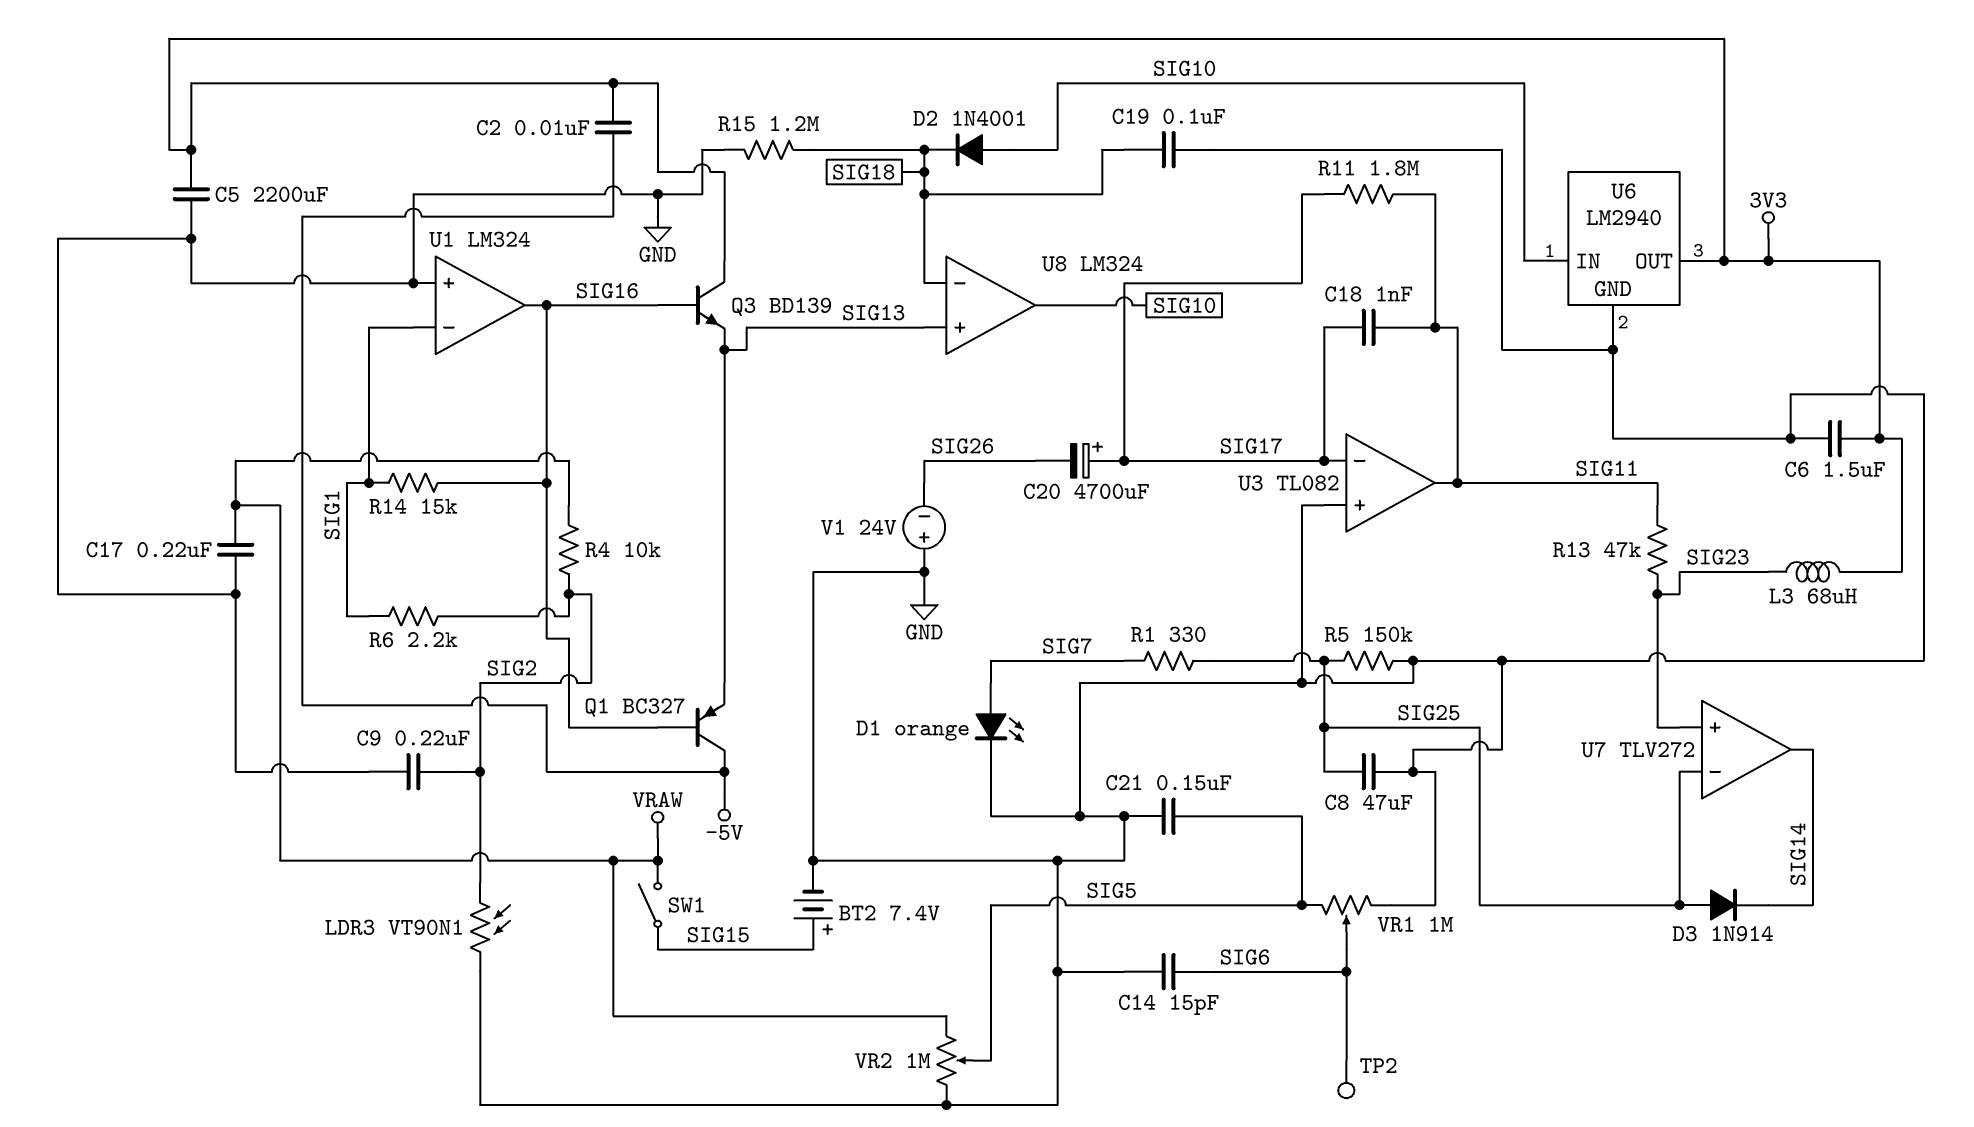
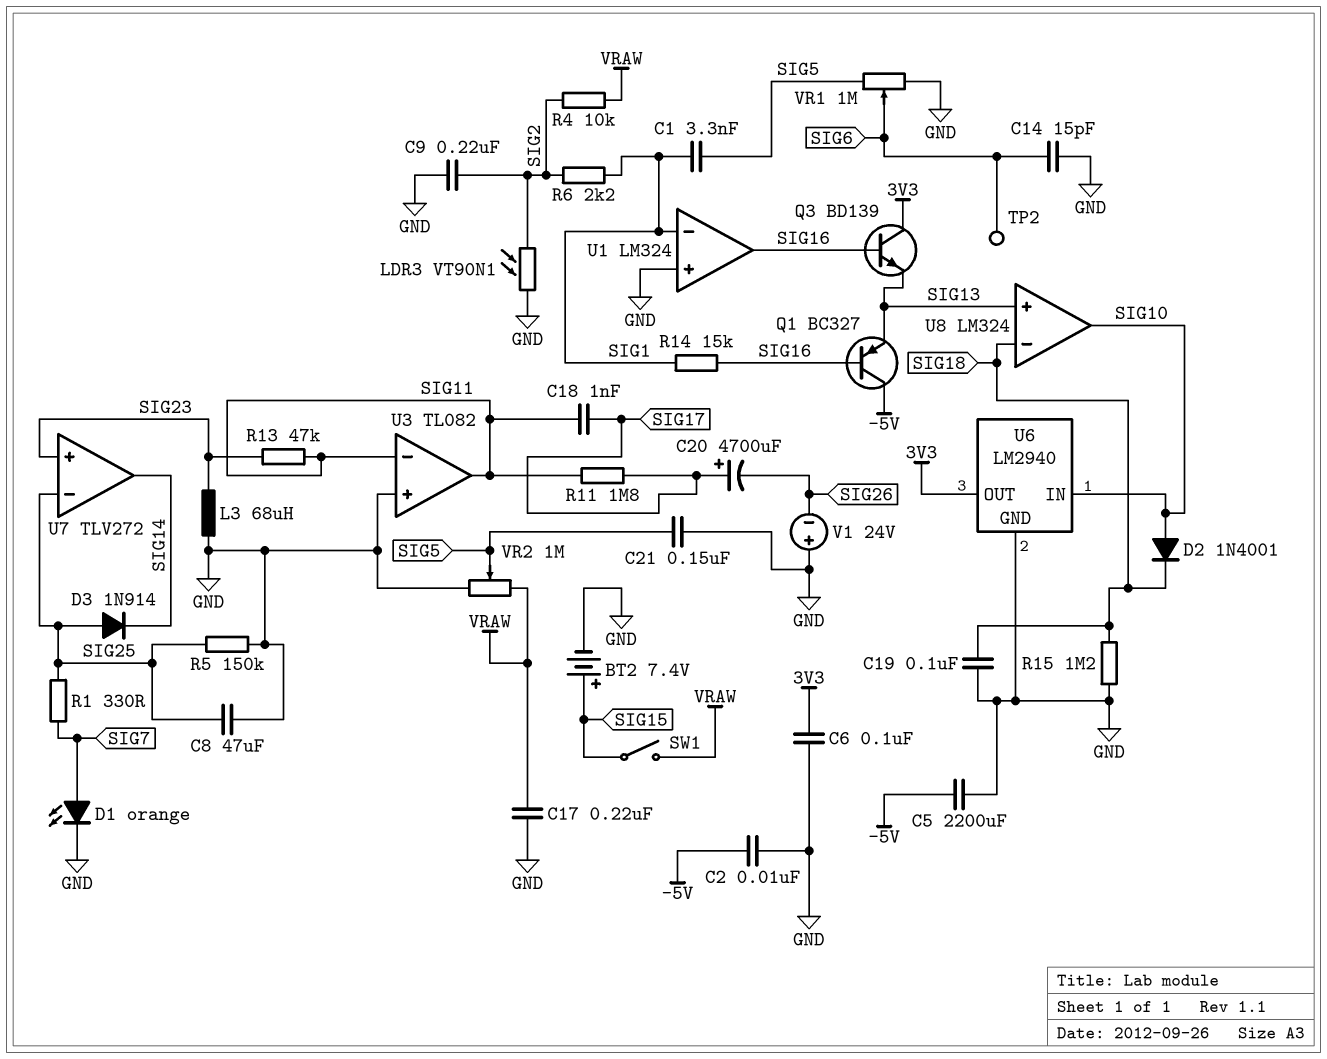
C1: none -> 3.3nF (SIG1, SIG5)
C2: 10nF (-5V, 3V3) -> 10nF (-5V, GND)
C5: 2200uF (3V3, GND) -> 2200uF (-5V, GND)
C6: 1.5uF (3V3, GND) -> 100nF (3V3, GND)
L3: 68uH (3V3, SIG23) -> 68uH (GND, SIG23)
U3 pin in-: SIG17 -> SIG11

